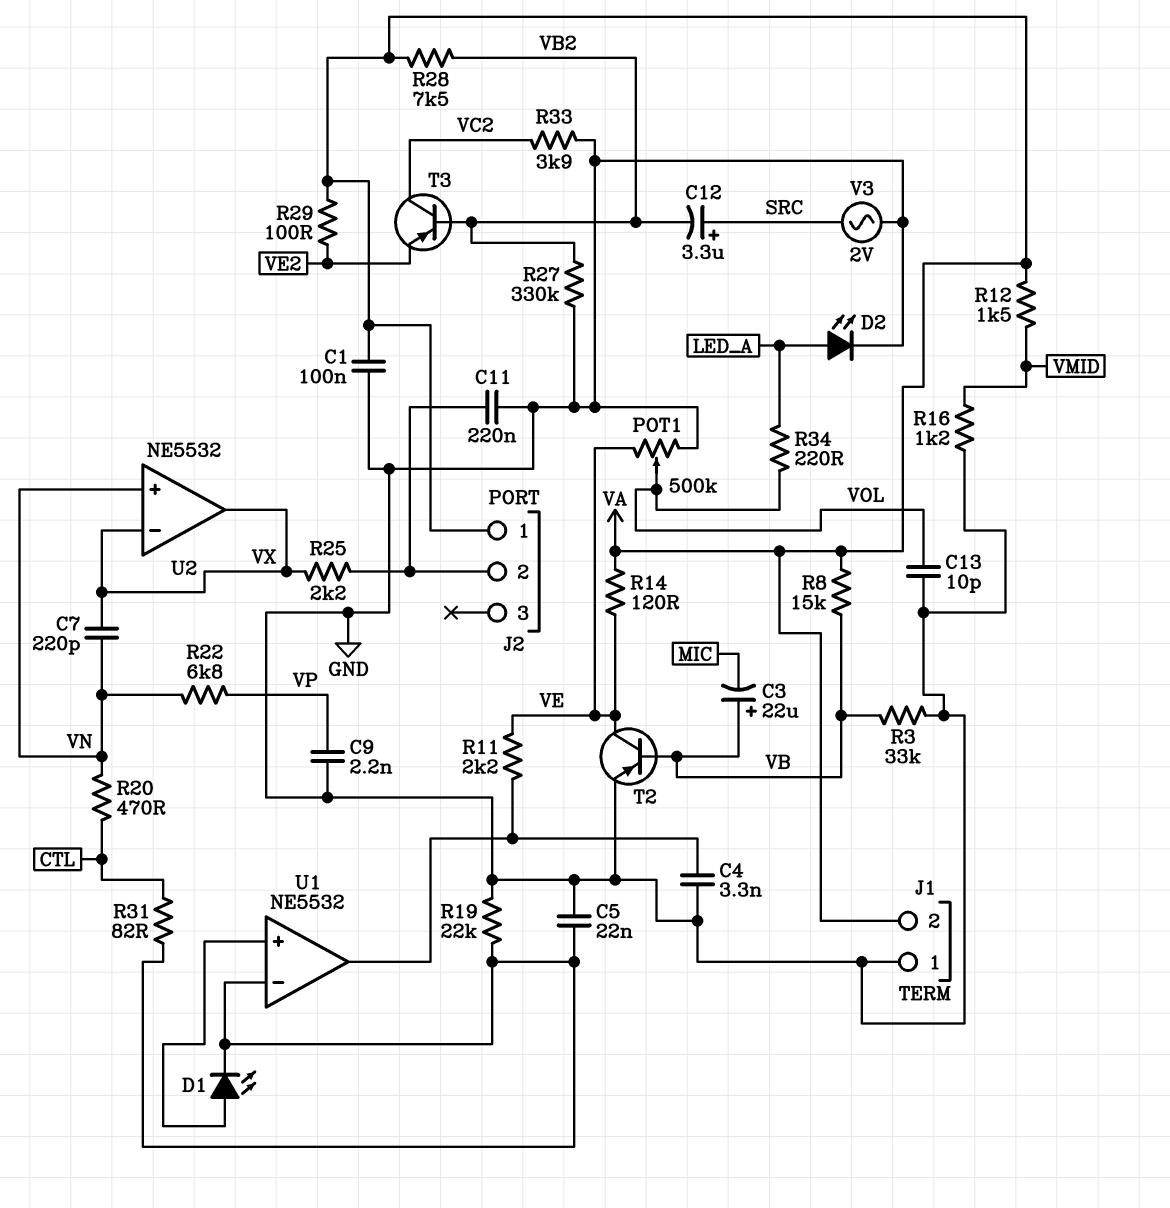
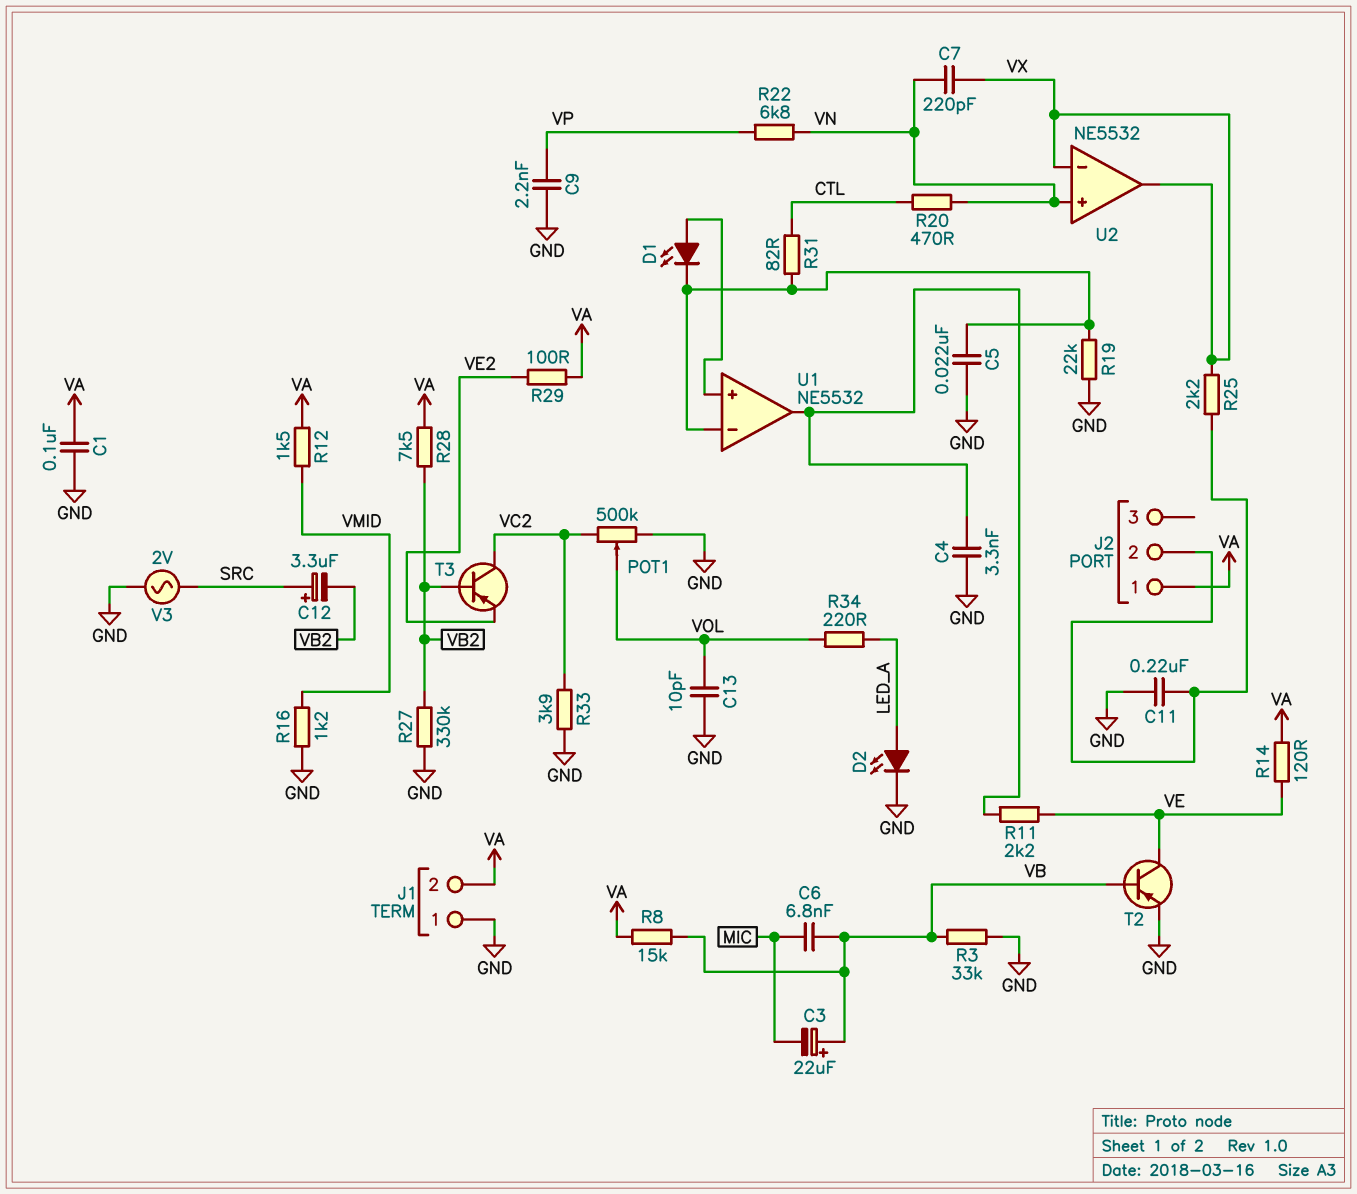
C6: none -> 6.8nF (MIC, VB)
POT1: 500k (GND, VE, wiper VOL) -> 500k (GND, VC2, wiper VOL)

